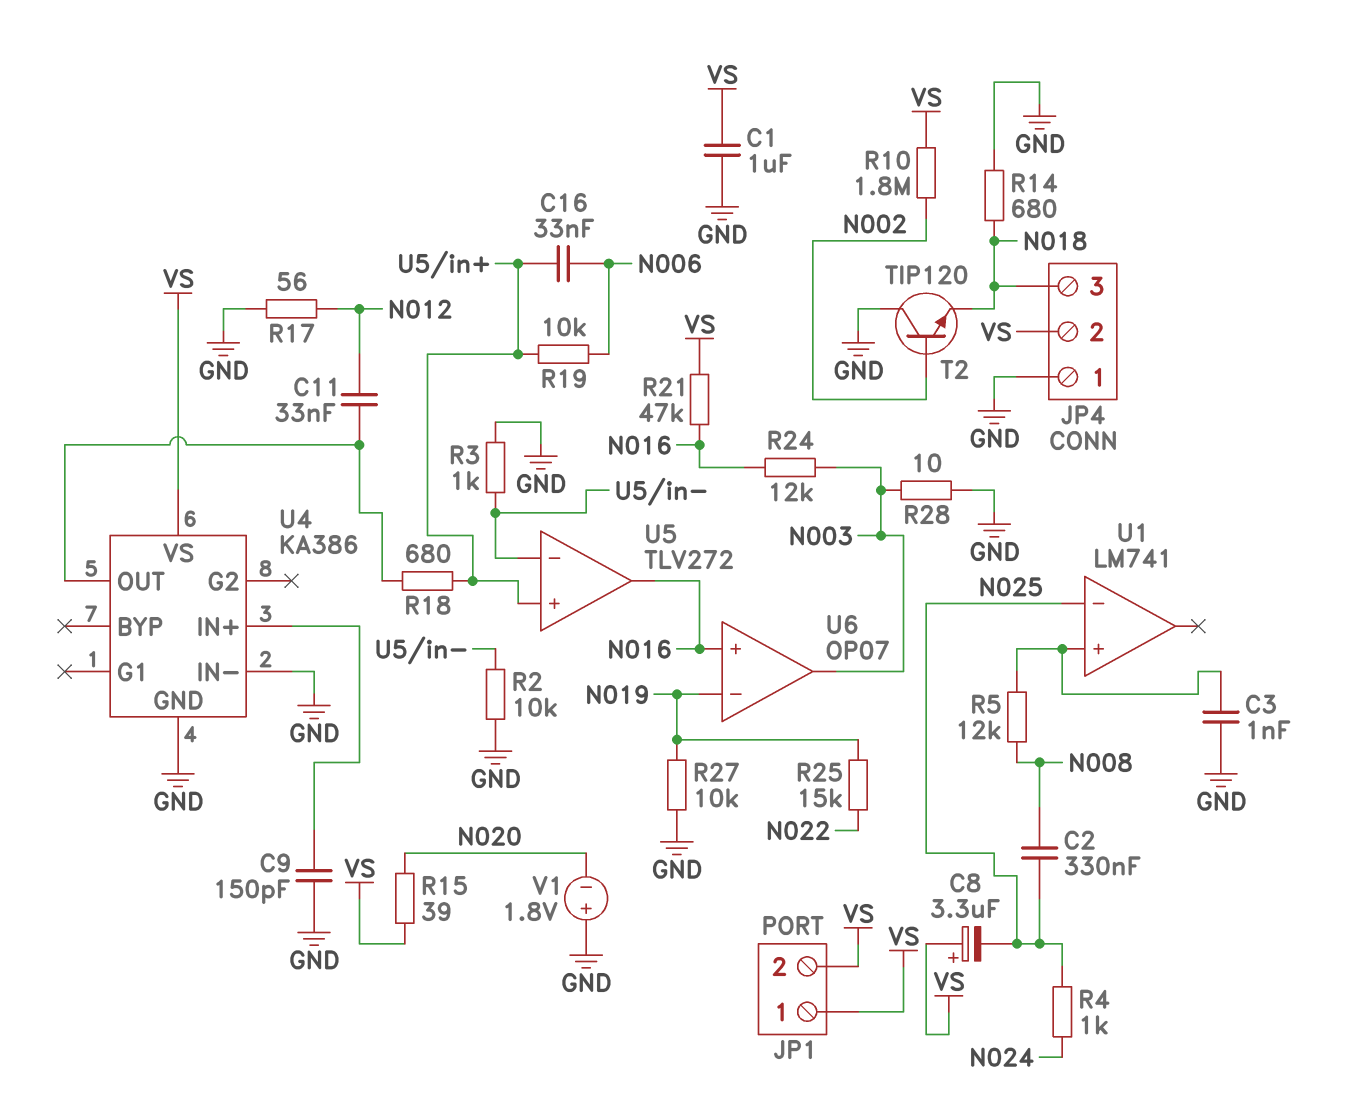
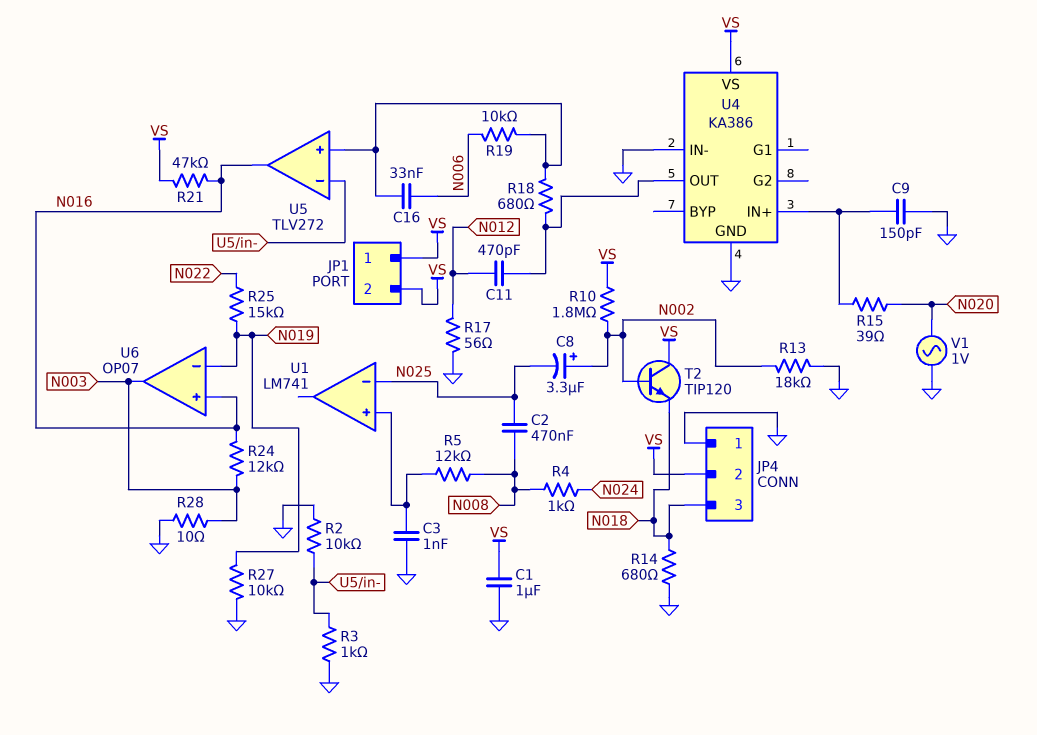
C2: 330nF (N008, N025) -> 470nF (N008, N025)
C8: 3.3uF (plus VS, minus N025) -> 3.3uF (plus N002, minus N025)
C11: 33nF (N012, U4/OUT) -> 470pF (N012, U4/OUT)
R4: 1k (N024, N025) -> 1k (N008, N024)
R13: none -> 18k (GND, N002)
R15: 39 (N020, VS) -> 39 (N020, U4/IN+)
T2: NPN TIP120 (B N002, C GND, E N018) -> NPN TIP120 (B N002, C VS, E N018)
V1: 1.8V (plus GND, minus N020) -> AC 1V (GND, N020)

